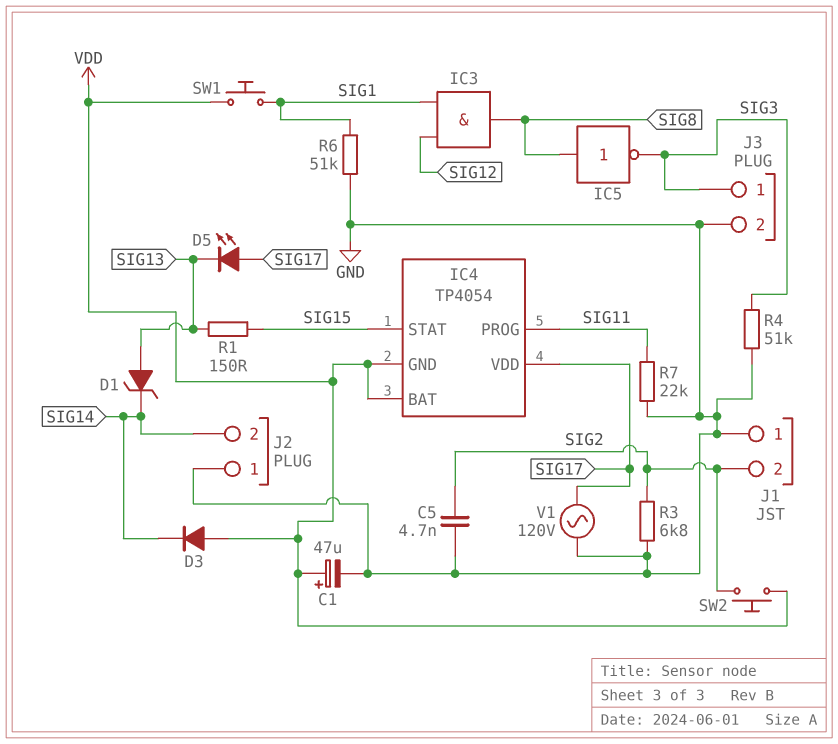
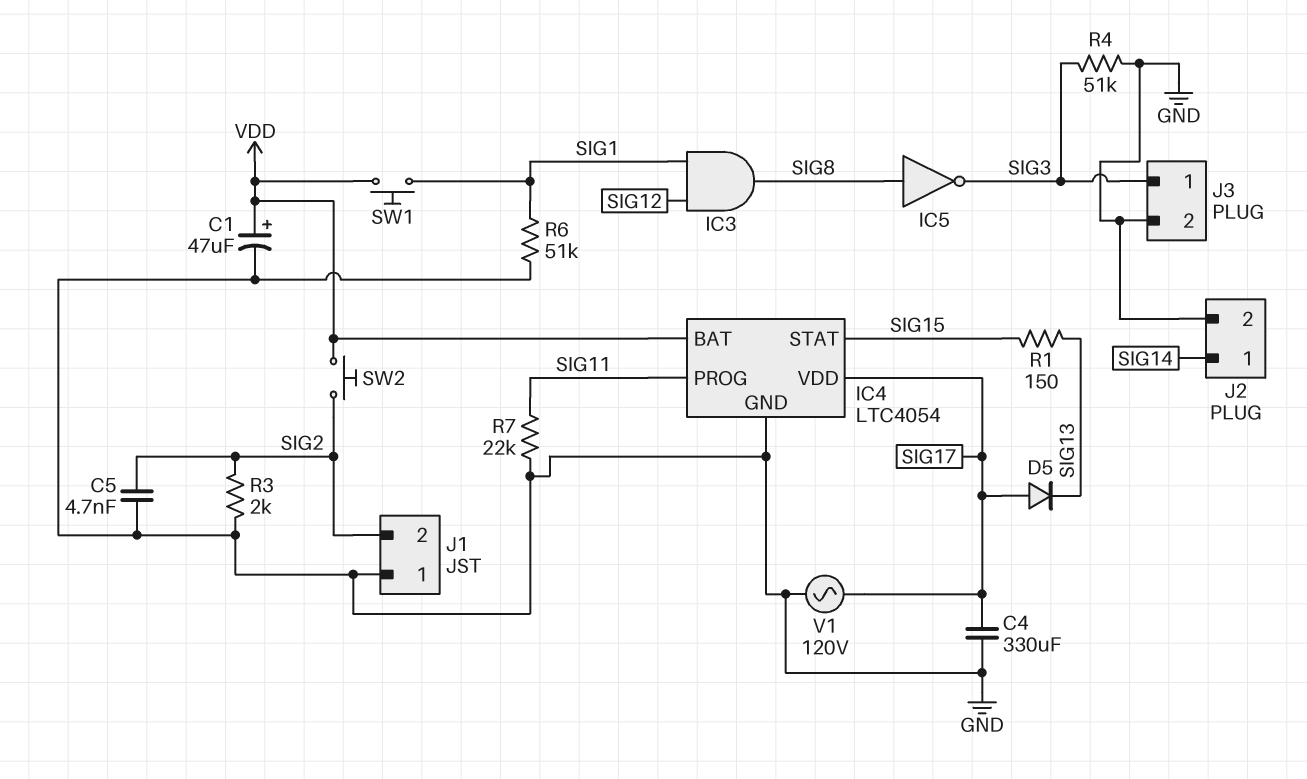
C4: none -> 330uF (GND, SIG17)
D1: zener (A SIG13, K SIG14) -> none
D3: diode (A VDD, K SIG14) -> none
D5: LED (A SIG17, K SIG13) -> diode (A SIG17, K SIG13)
IC4: TP4054 -> LTC4054
IC4 pin GND: VDD -> GND
J2 pin 1: GND -> SIG14
J2 pin 2: SIG14 -> GND
R3: 6.8k (GND, SIG2) -> 2k (GND, SIG2)

